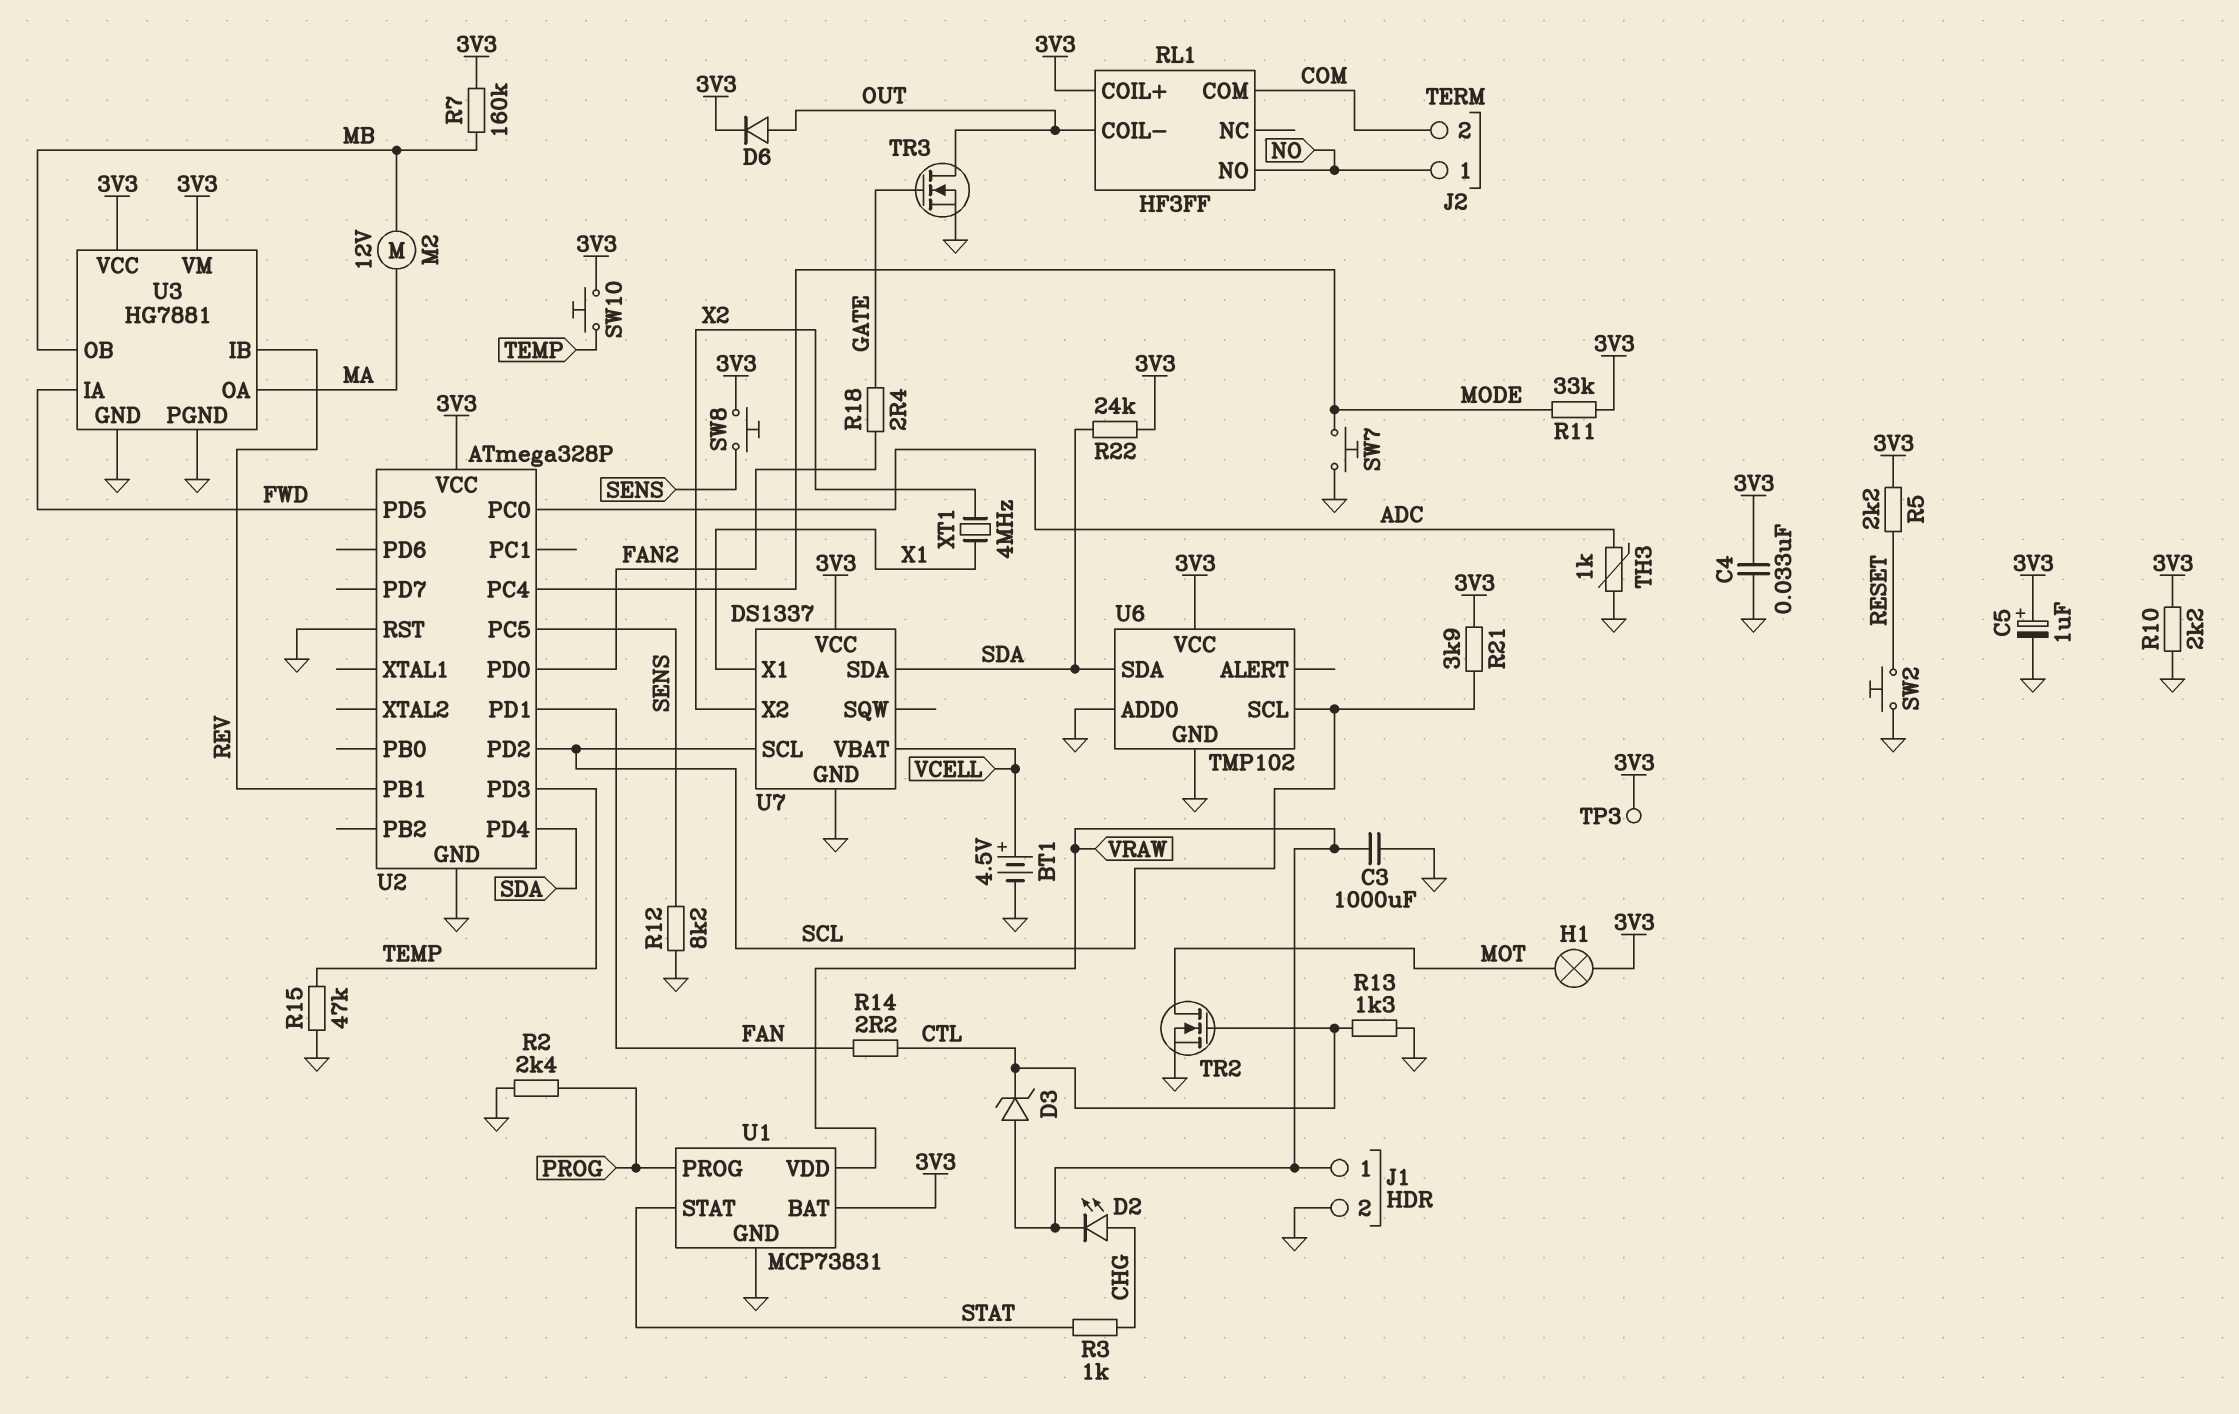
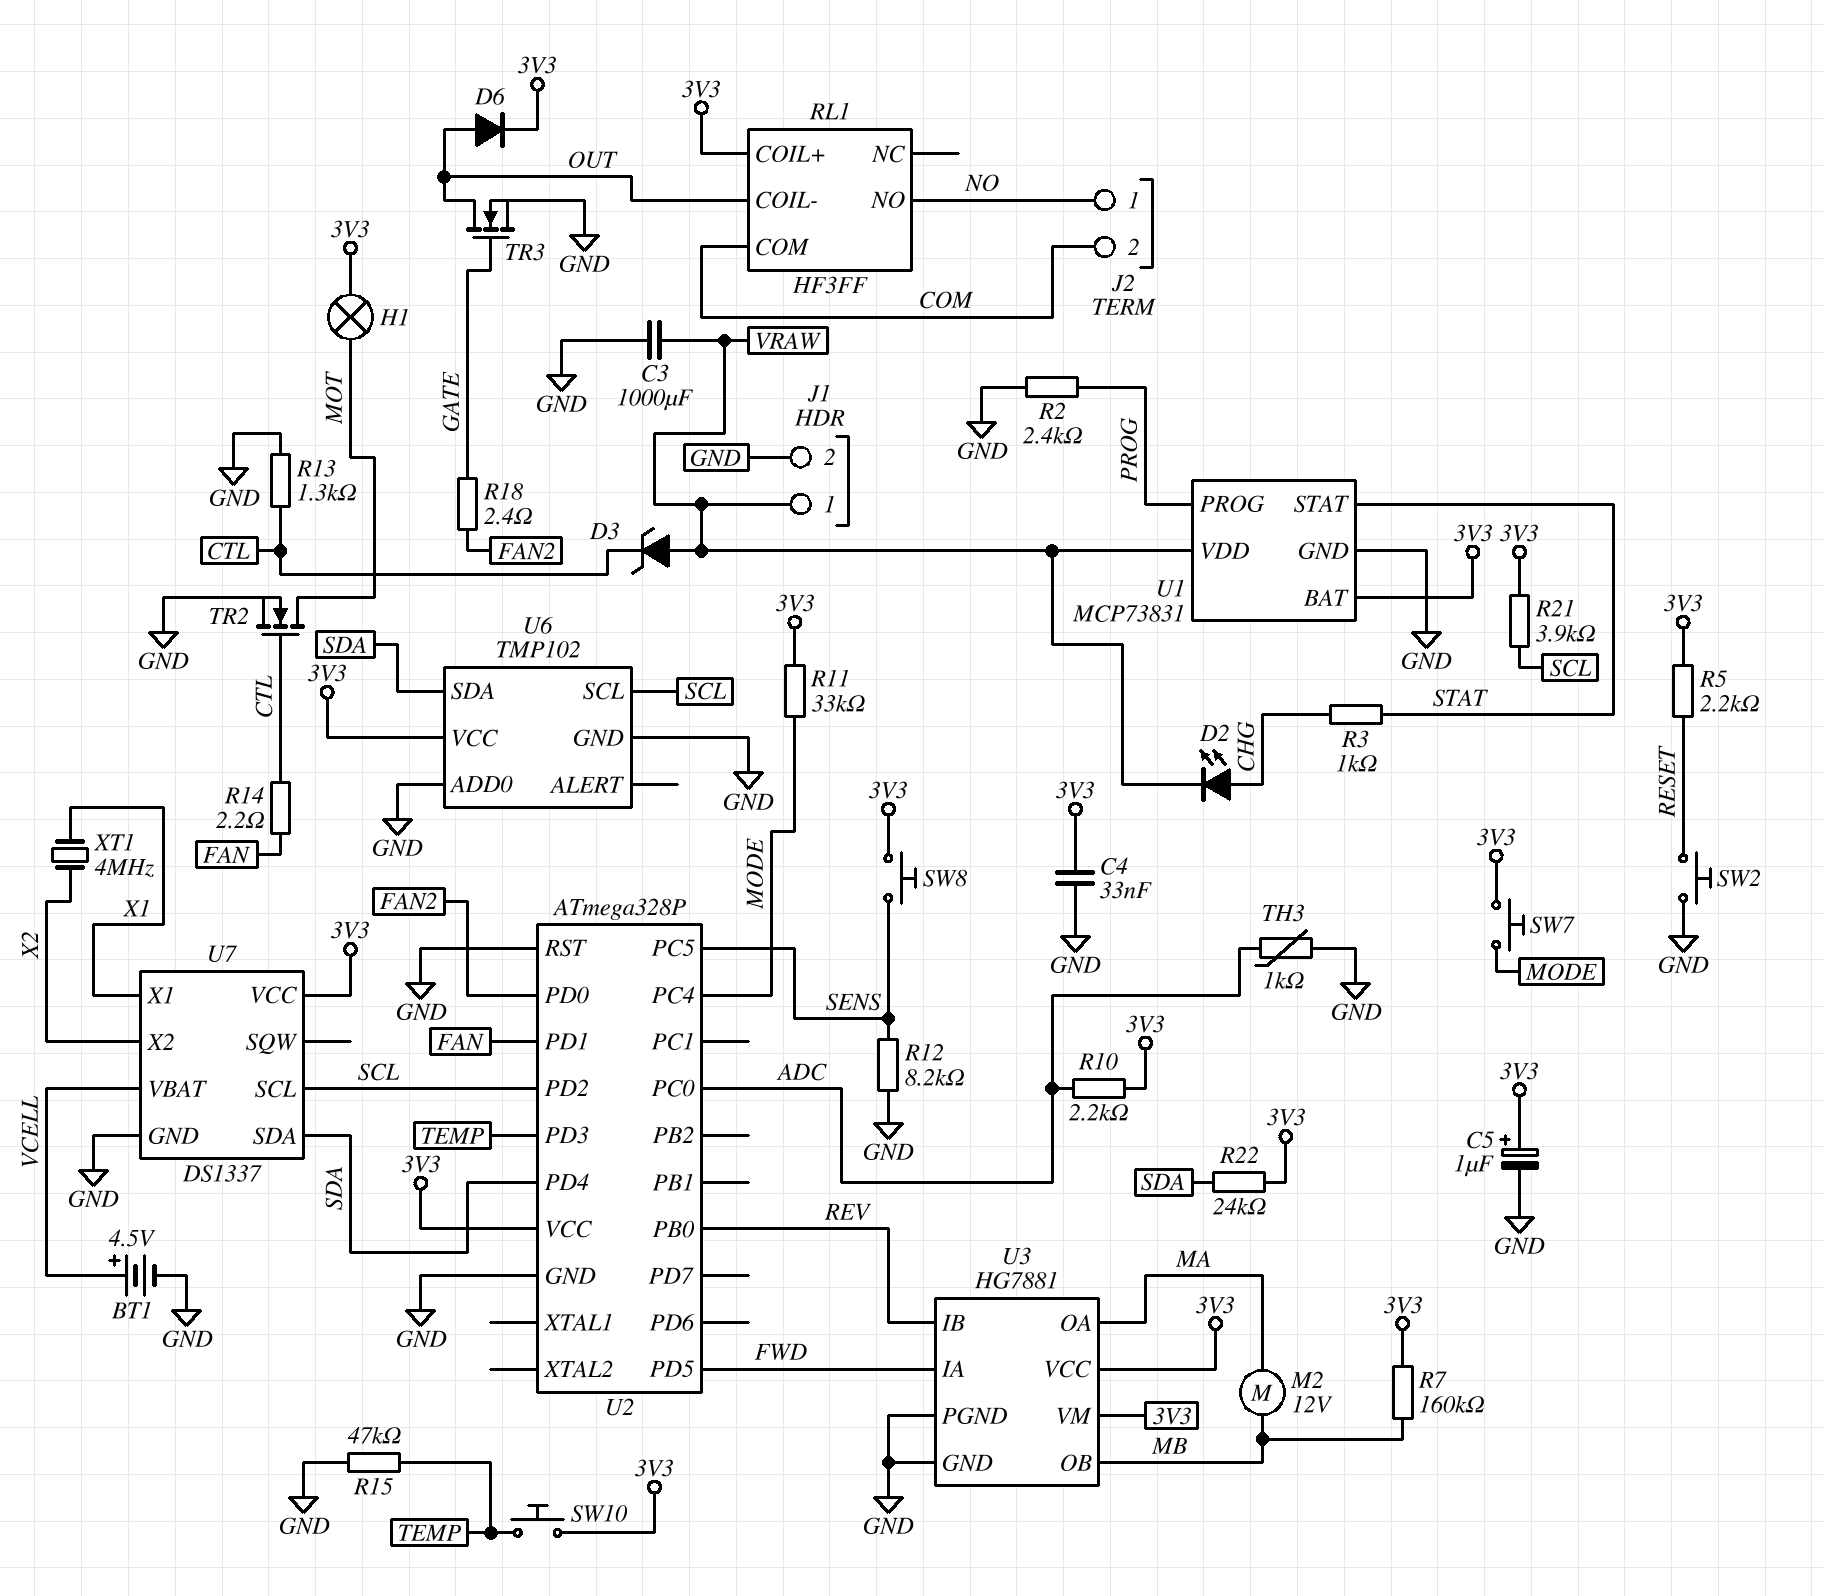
R10: 2.2k (3V3, GND) -> 2.2k (3V3, ADC)
SW7: button (GND, MODE) -> button (3V3, MODE)
TP3: test point (3V3) -> none
U2 pin PB0: none -> REV
U2 pin PB1: REV -> none

